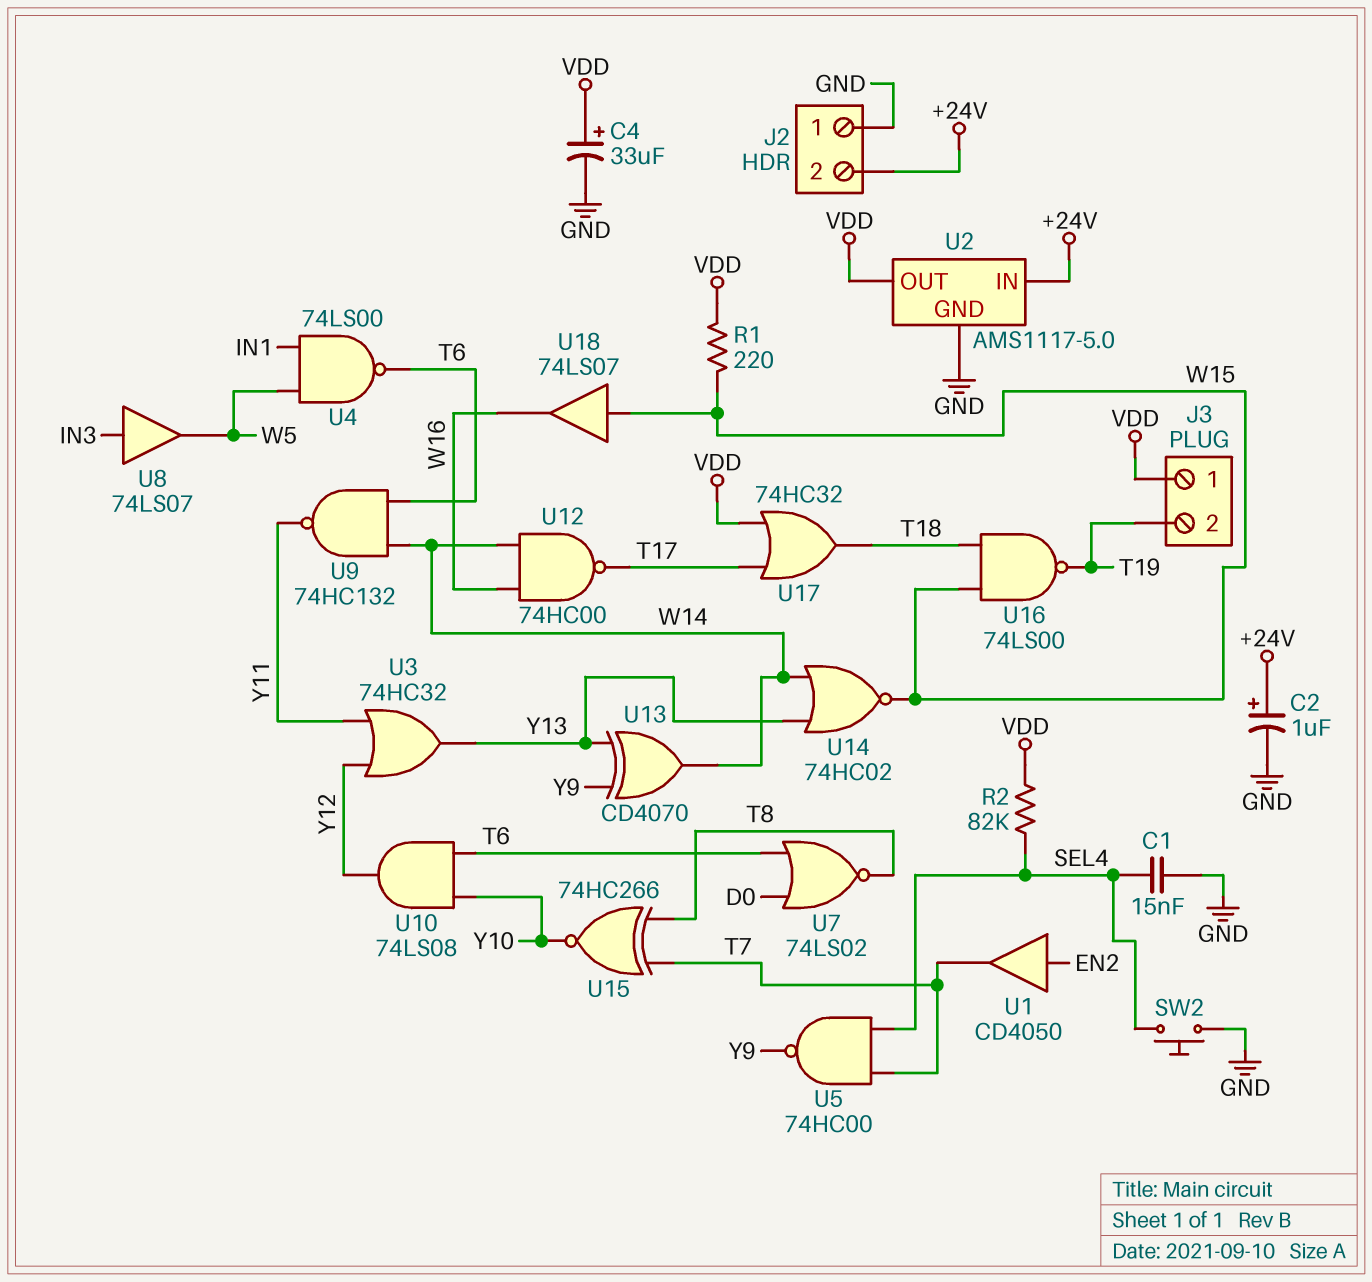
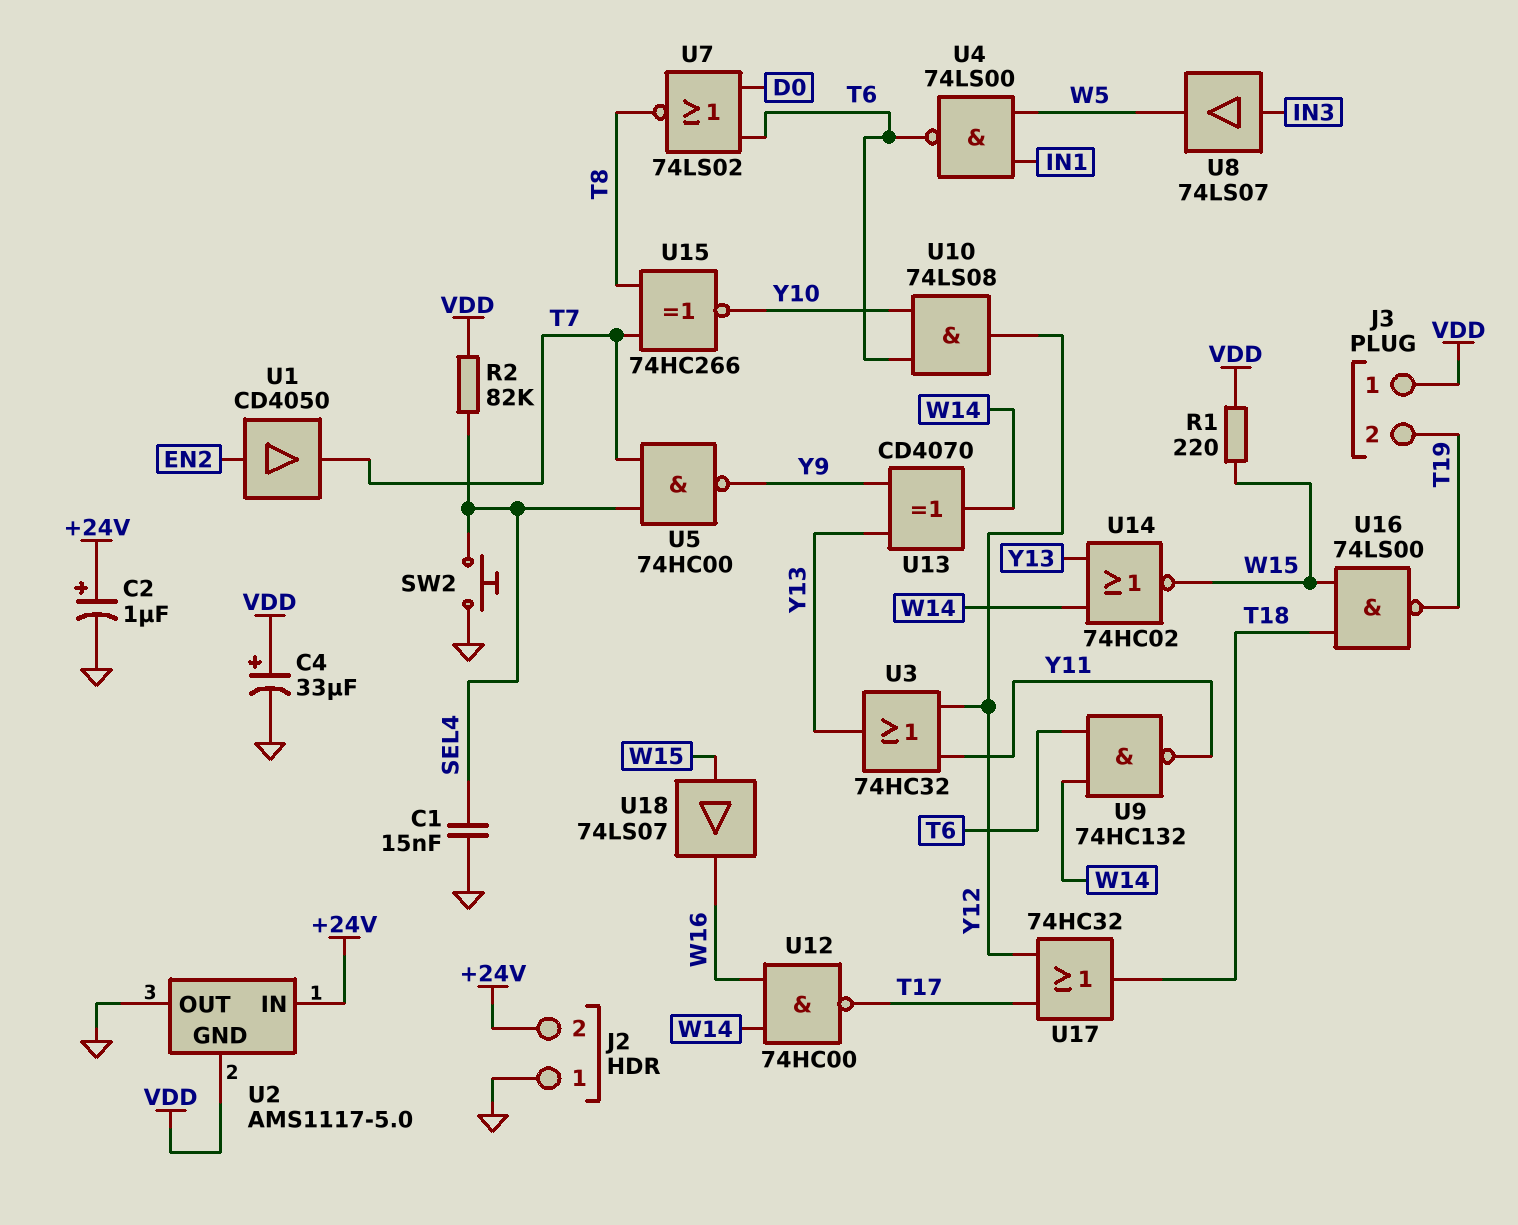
U2 pin GND: GND -> VDD
U2 pin OUT: VDD -> GND
U17: OR 74HC32 (in T17, in VDD, out T18) -> OR 74HC32 (in T17, in Y12, out T18)

